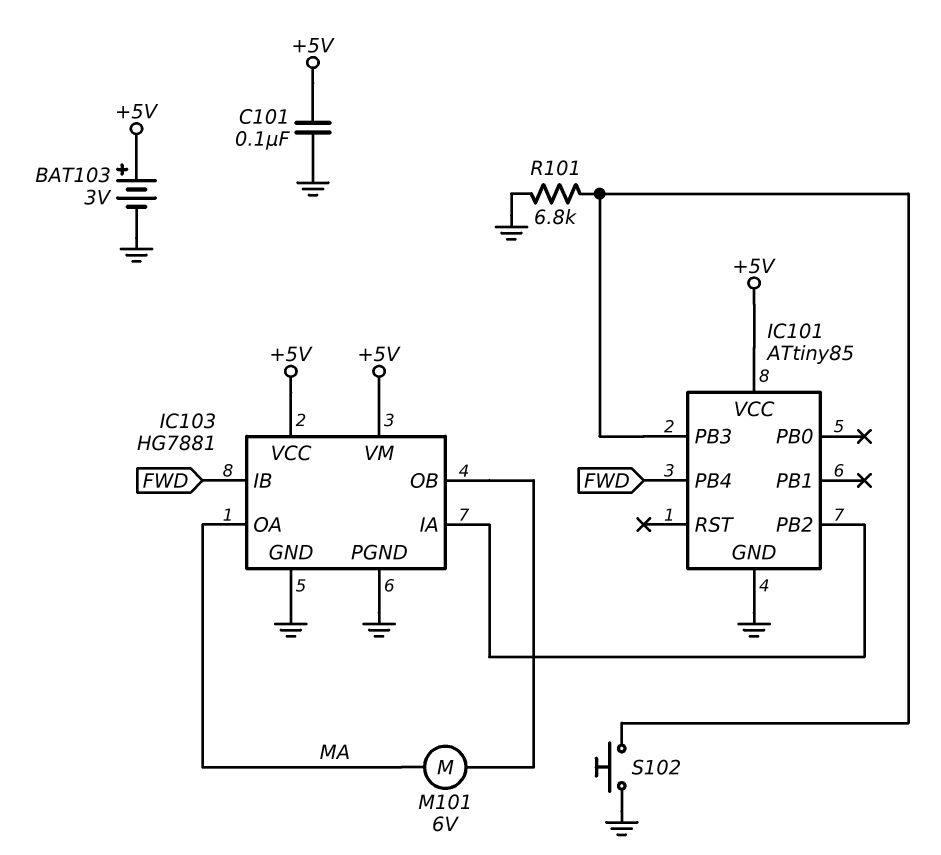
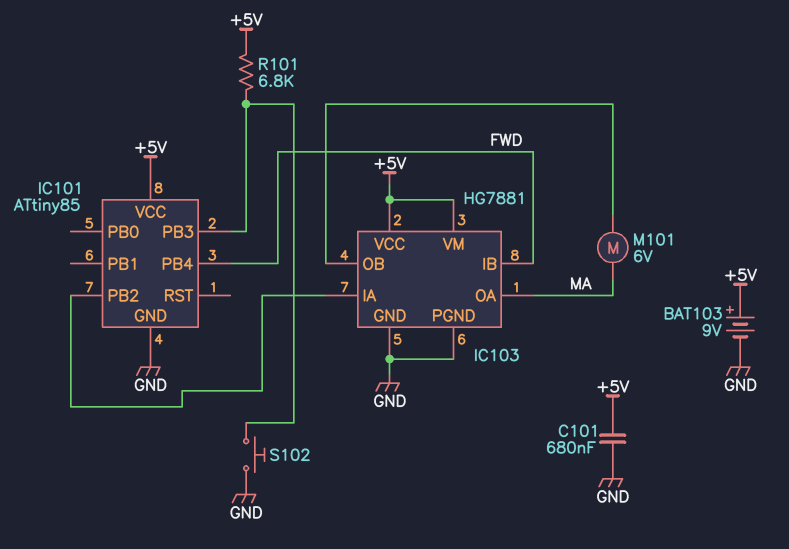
BAT103: 3V (plus +5V, minus GND) -> 9V (plus +5V, minus GND)
C101: 100nF (+5V, GND) -> 680nF (+5V, GND)
R101: 6.8k (GND, IC101/PB3) -> 6.8k (+5V, IC101/PB3)

